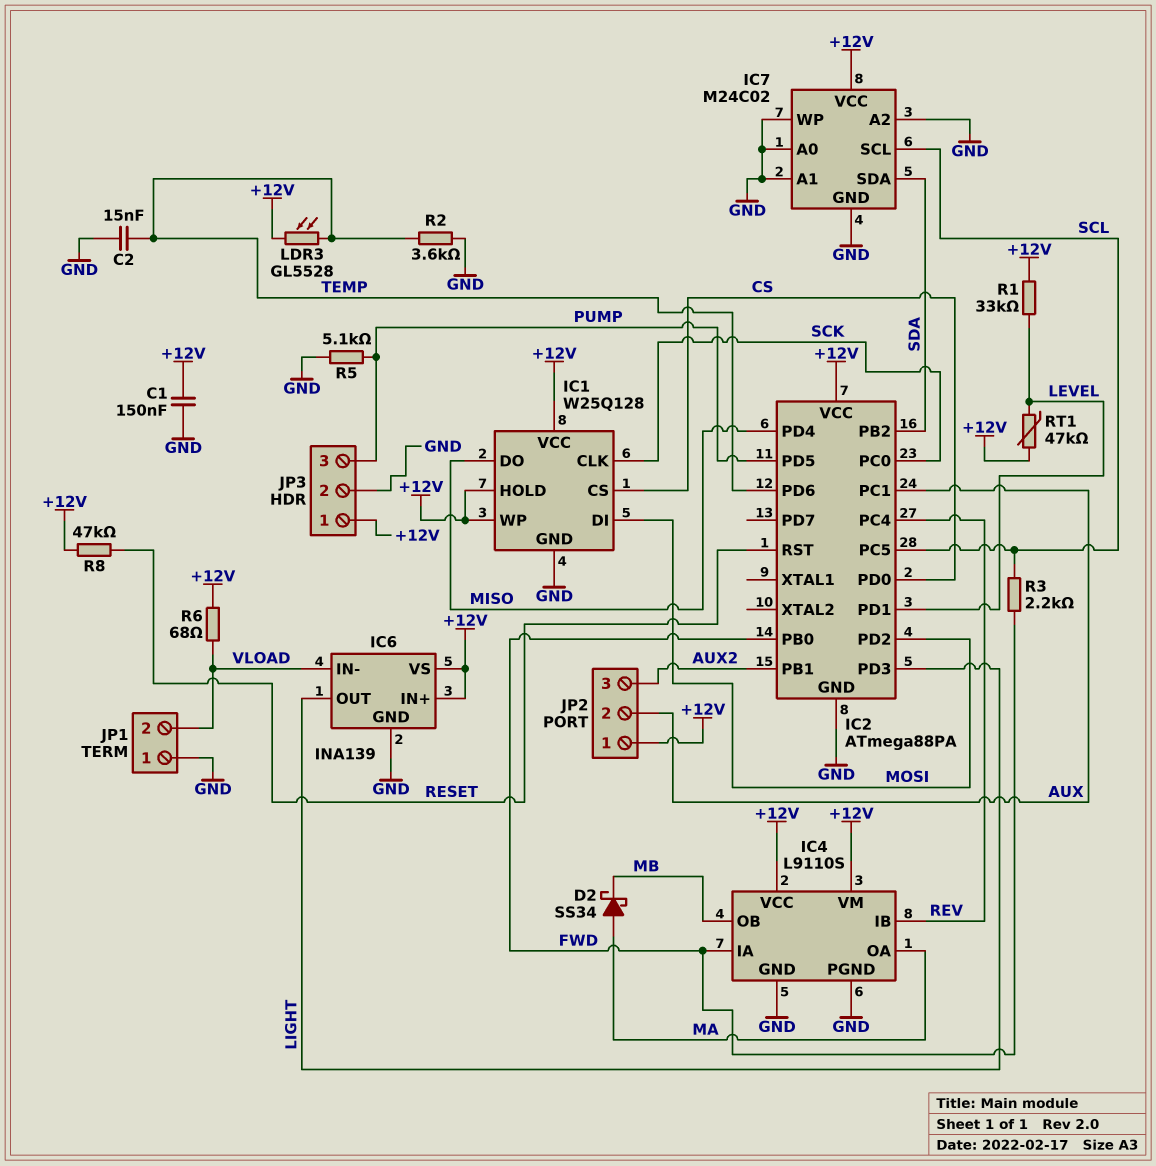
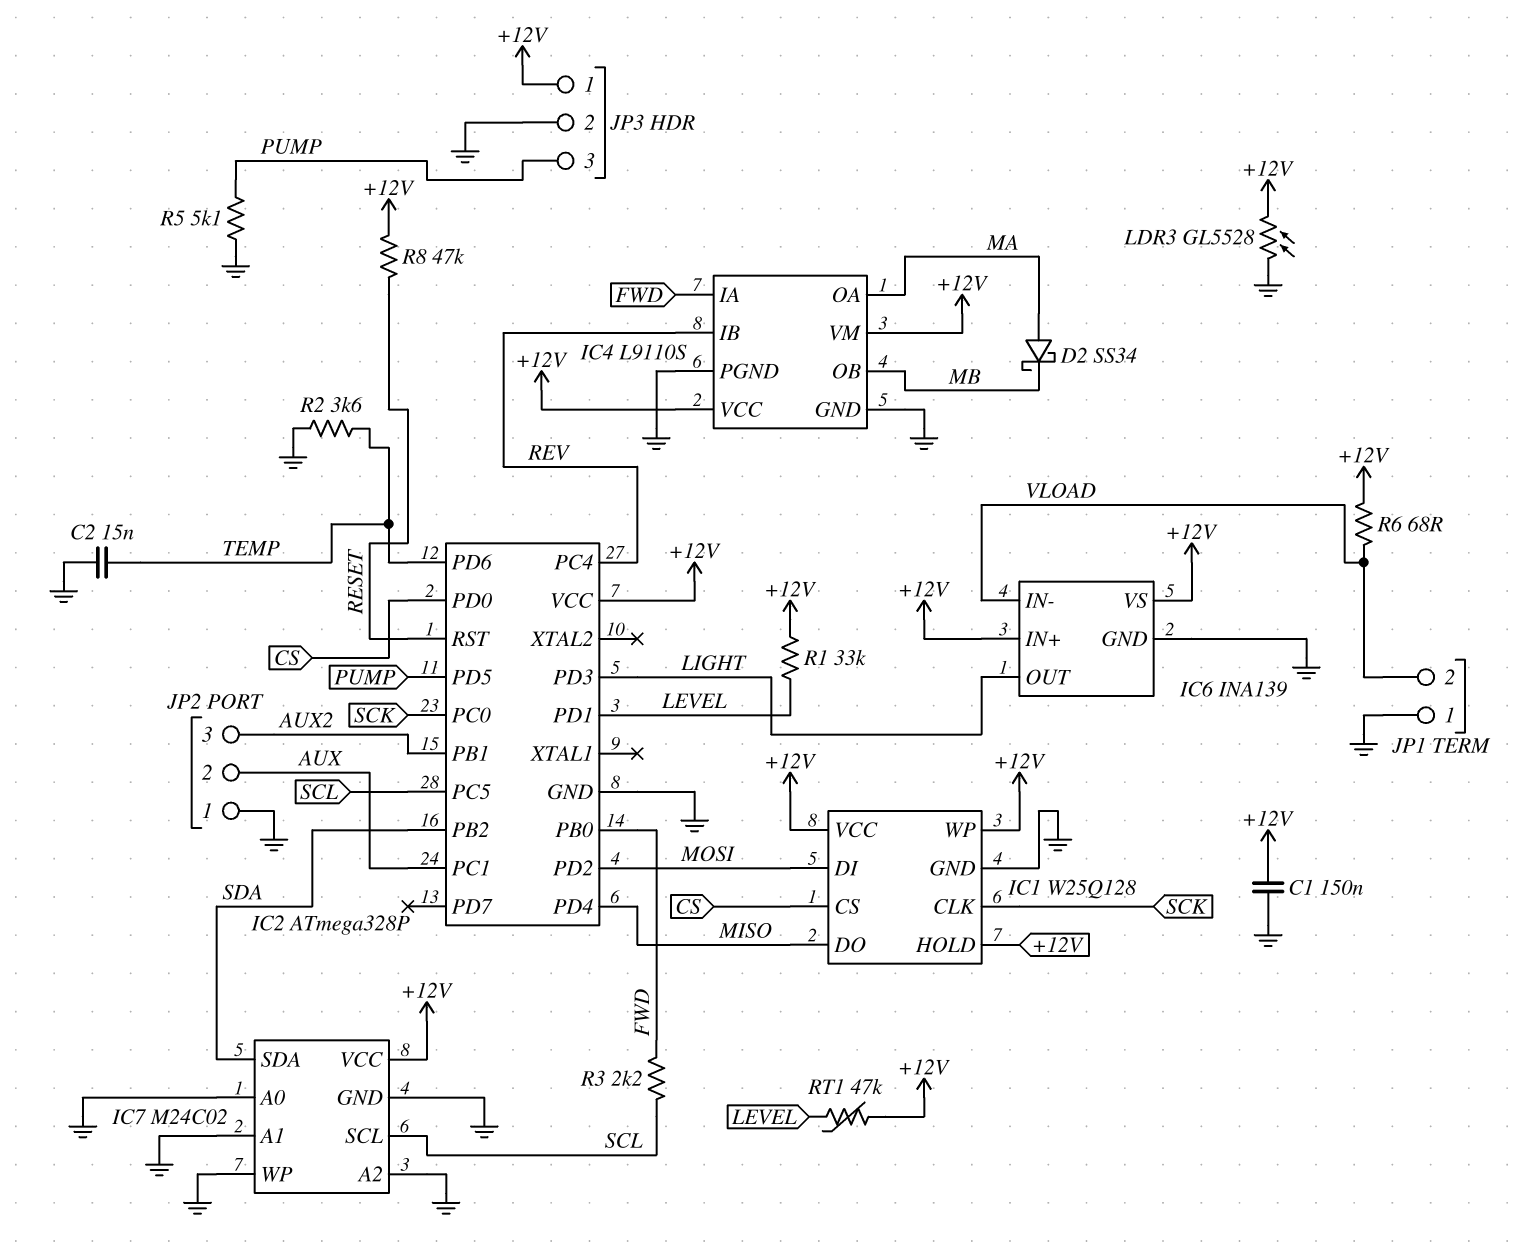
IC2: ATmega88PA -> ATmega328P
JP2 pin 1: +12V -> GND
LDR3: GL5528 (+12V, TEMP) -> GL5528 (+12V, GND)

